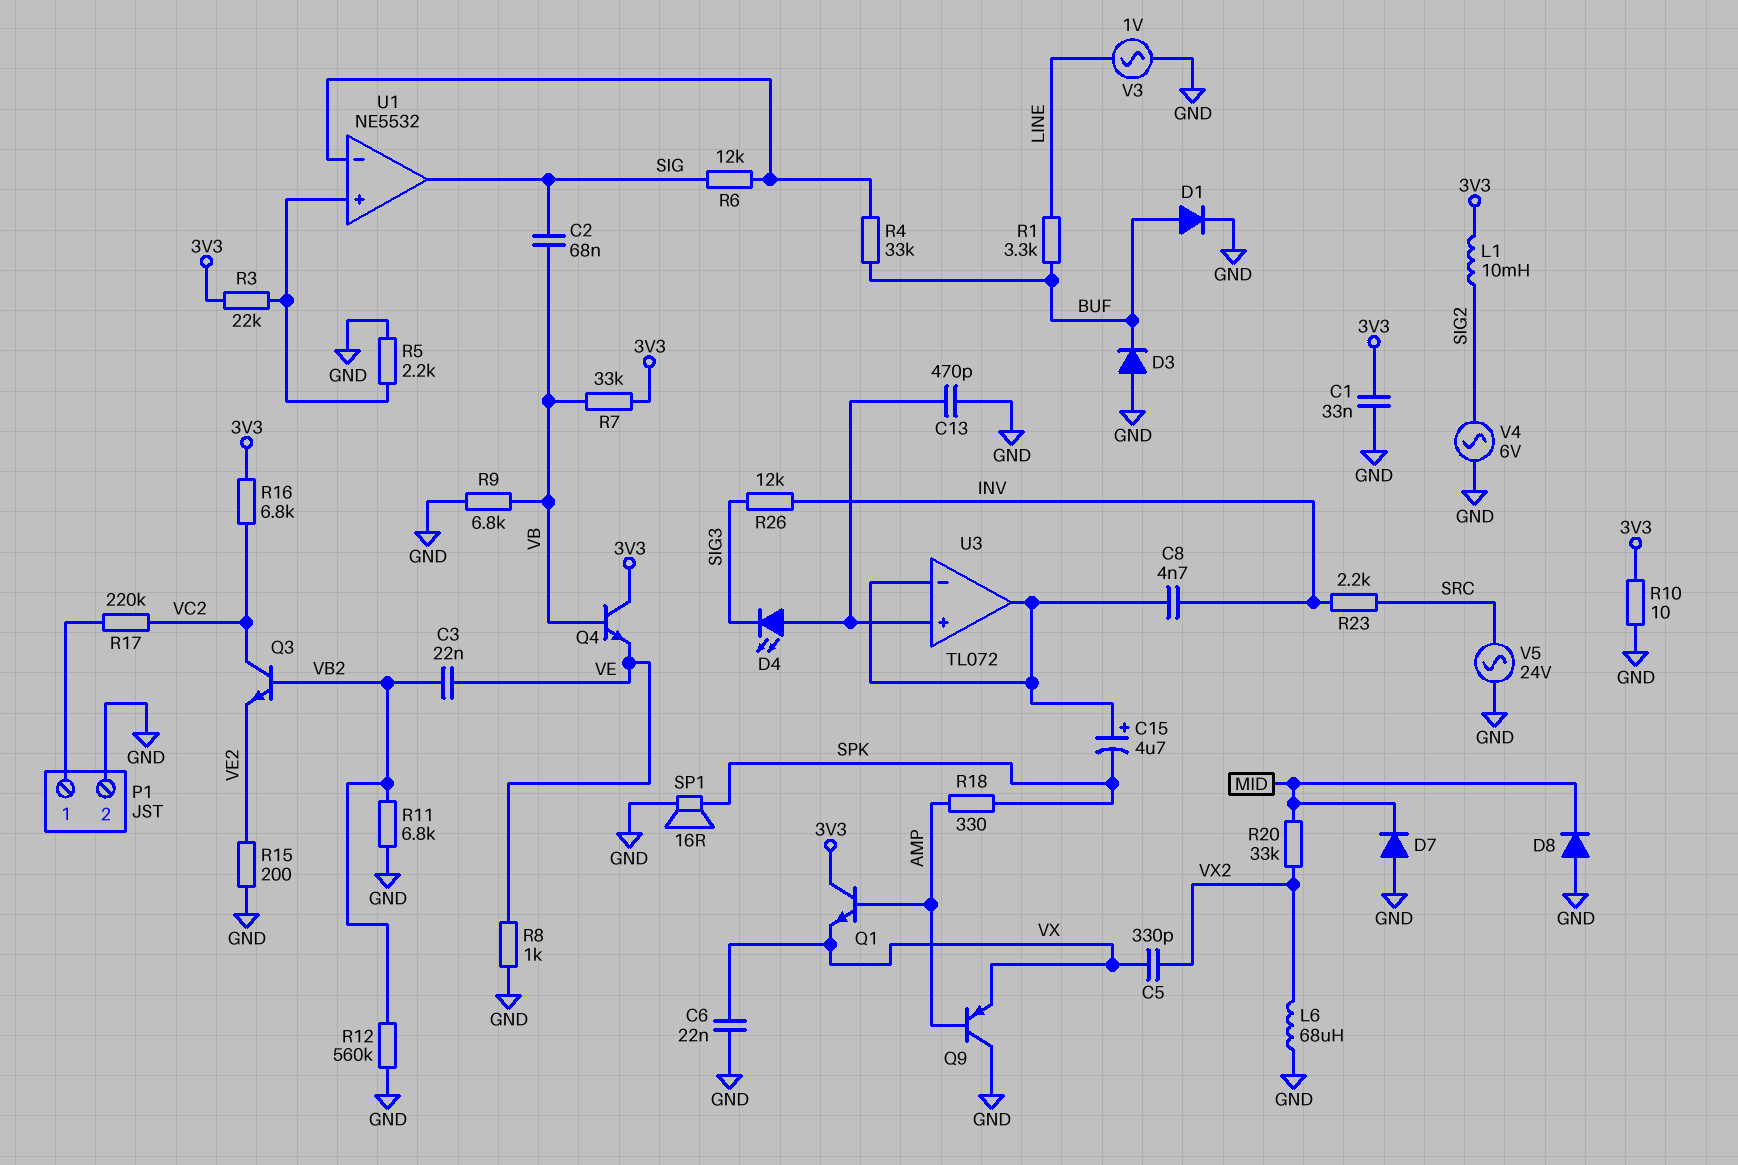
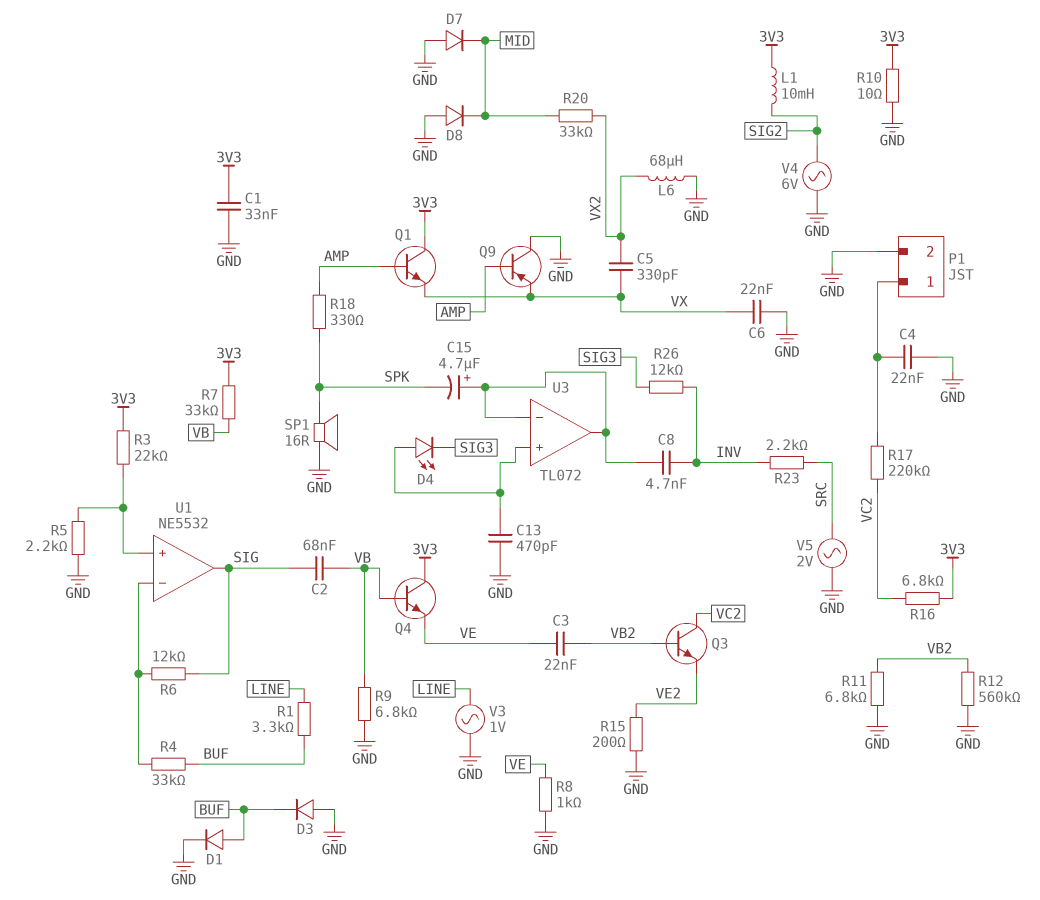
C4: none -> 22nF (GND, P1/1)
V5: AC 24V (GND, SRC) -> AC 2V (GND, SRC)

